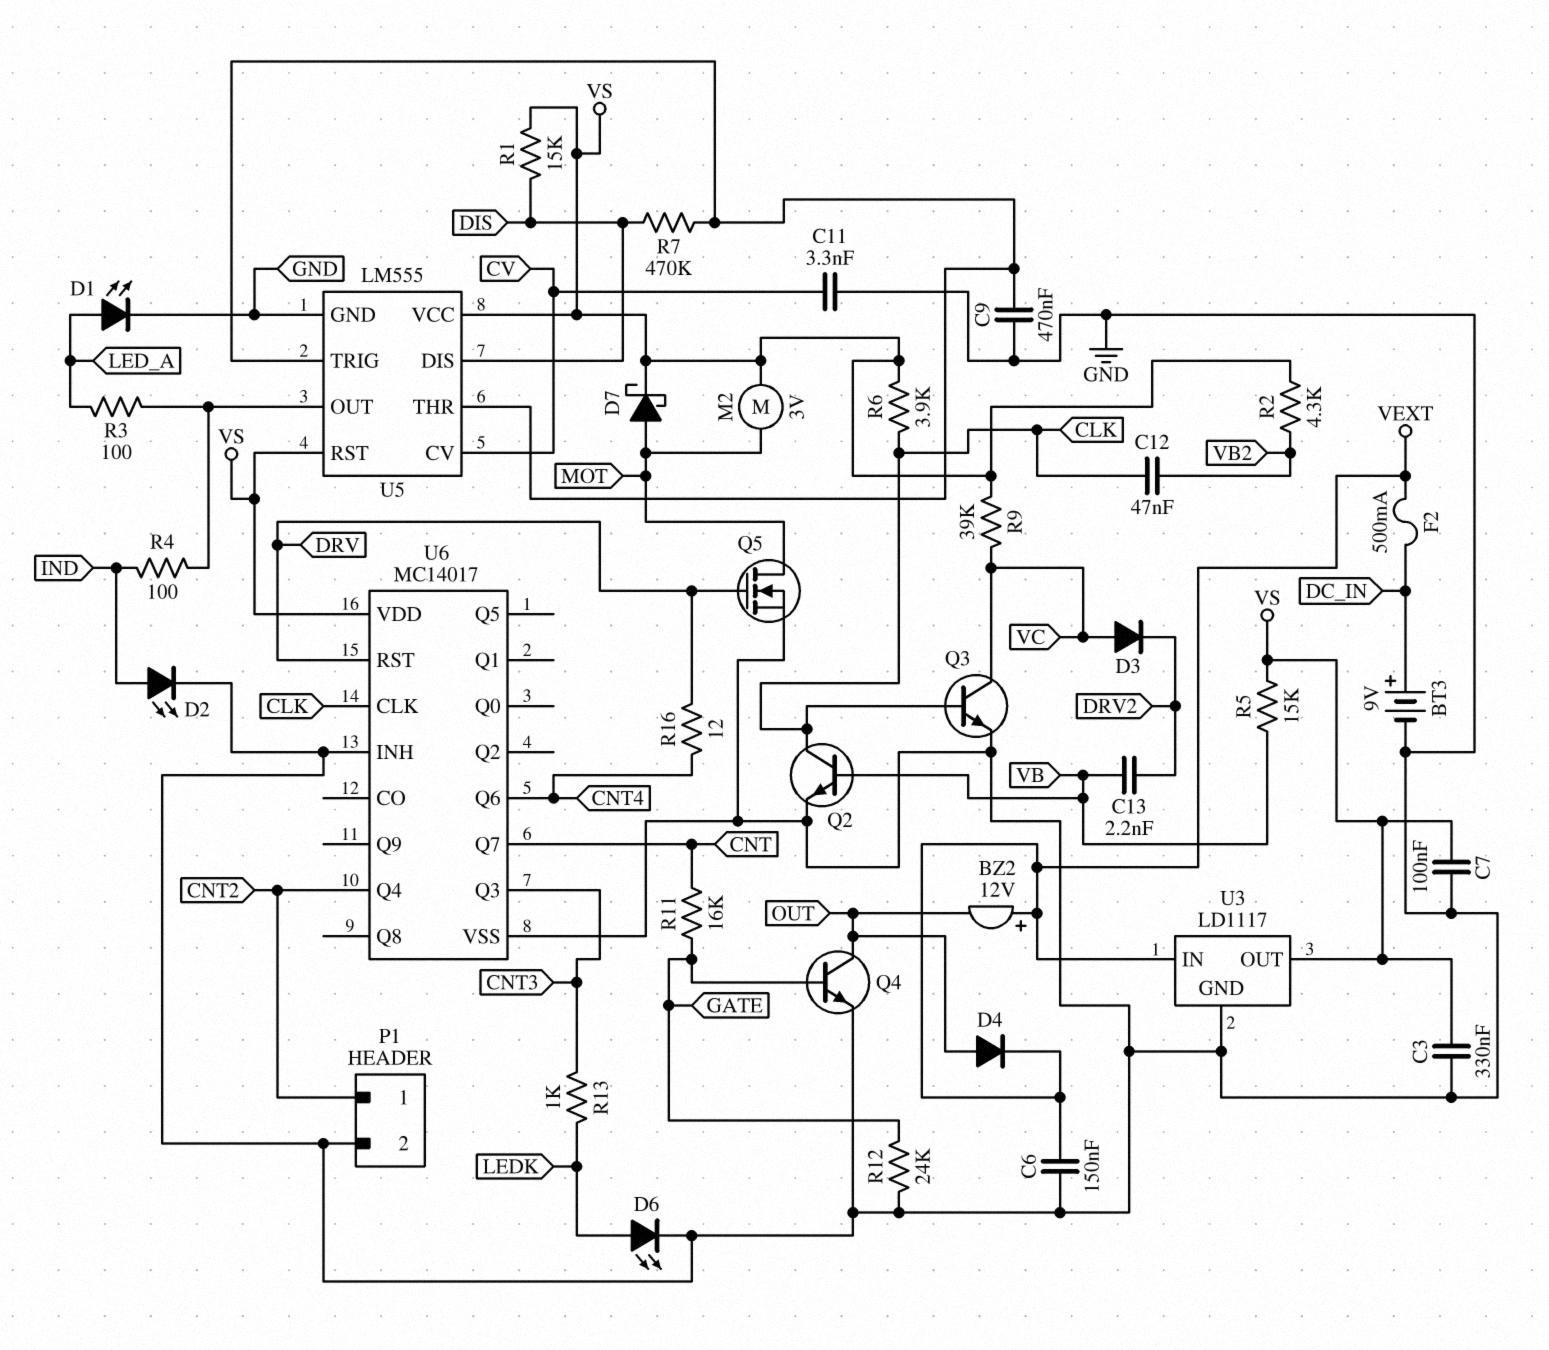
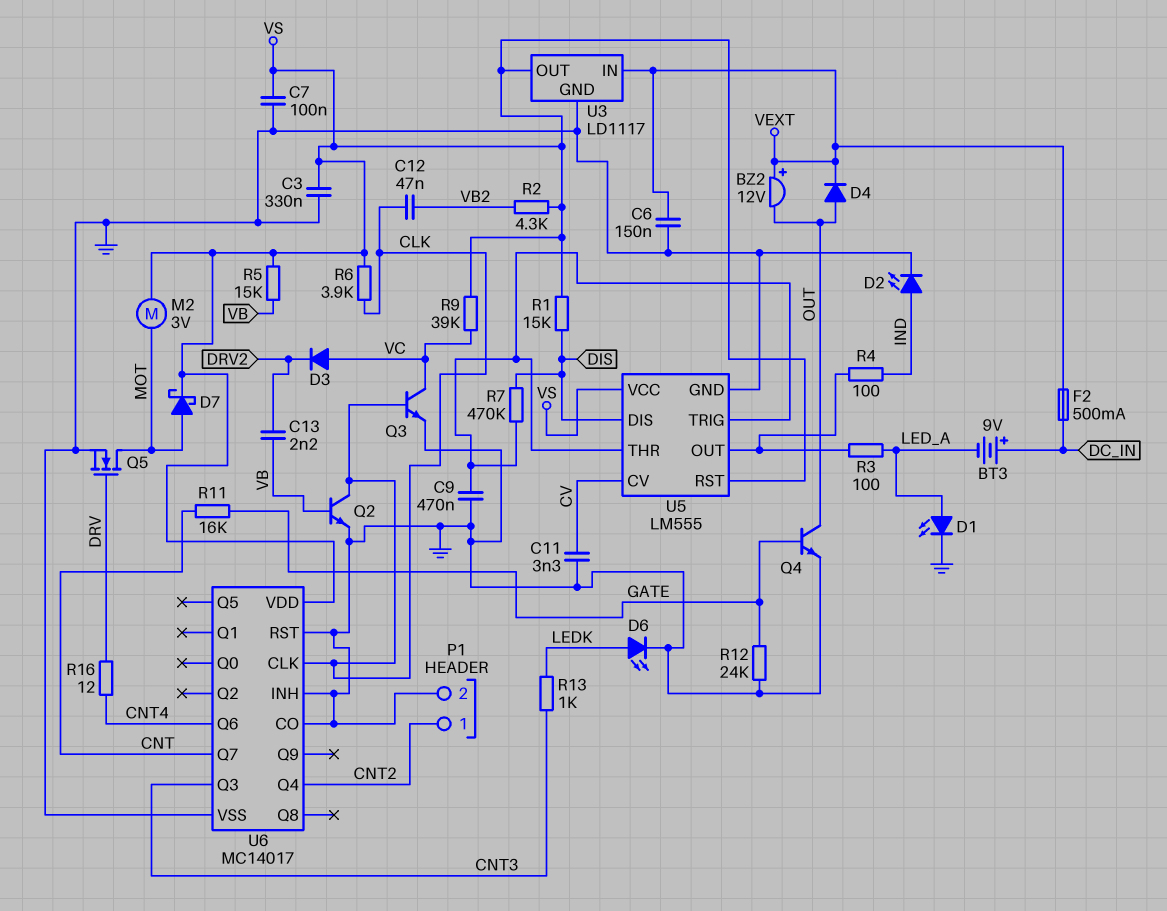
BT3: 9V (plus DC_IN, minus GND) -> 9V (plus DC_IN, minus LED_A)
U6 pin CO: none -> GND
U6 pin RST: DRV -> GND

